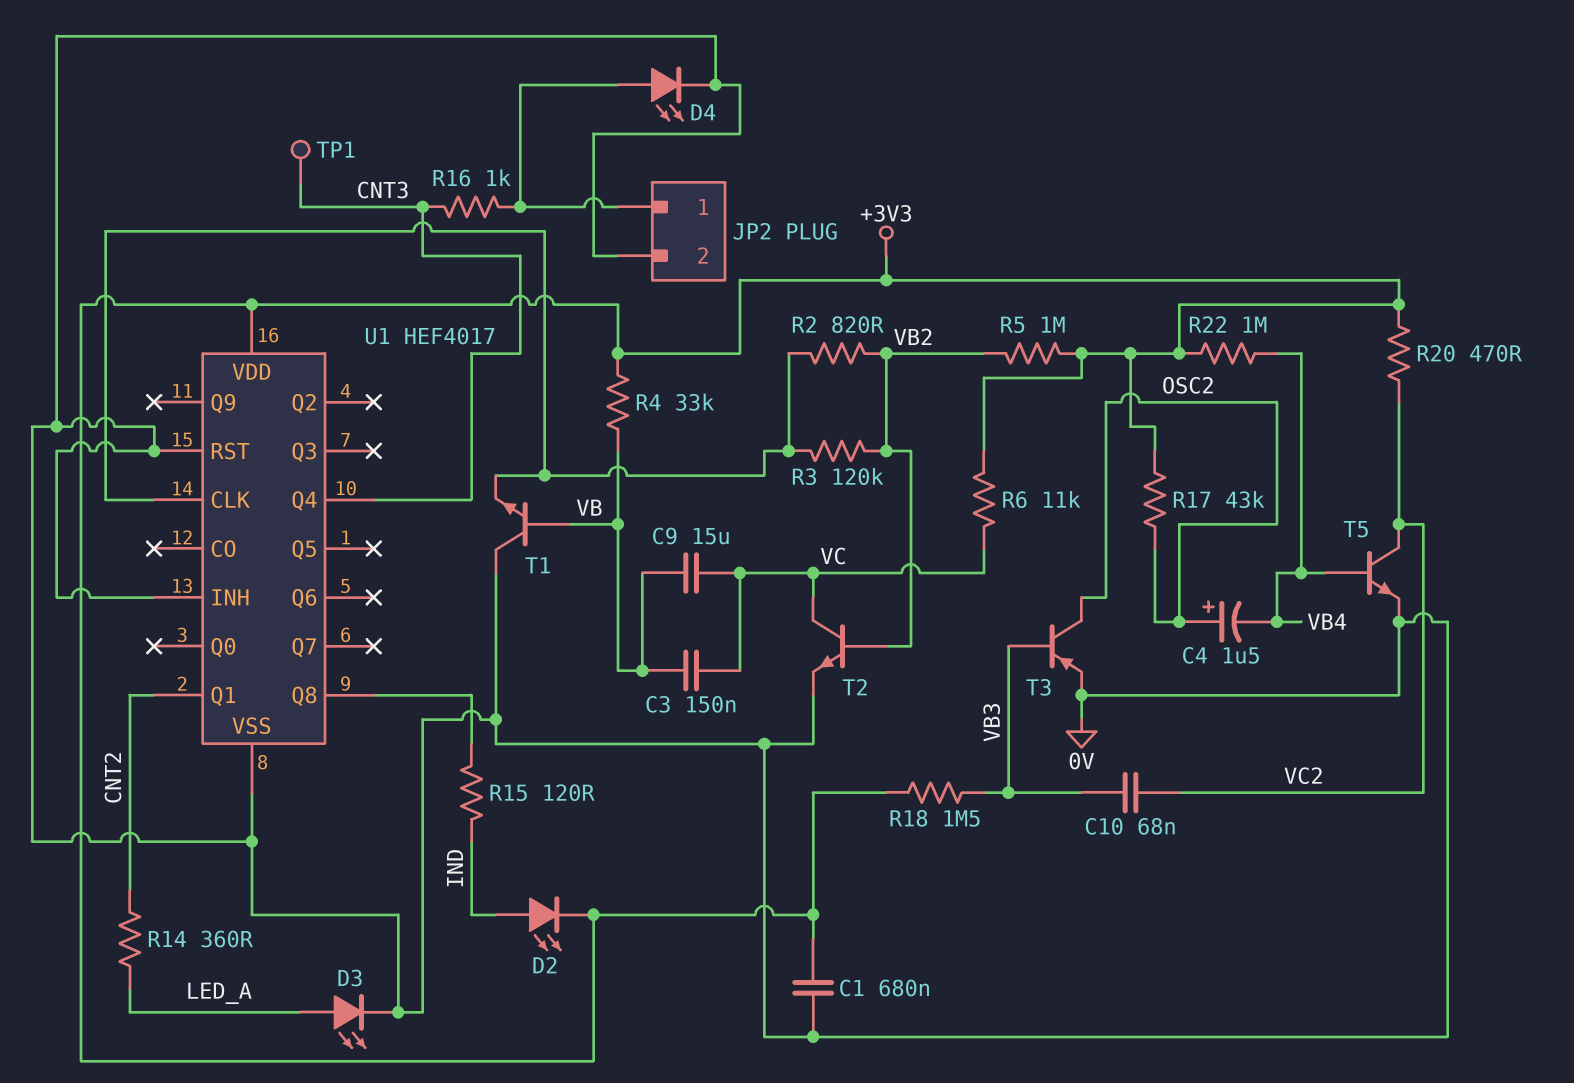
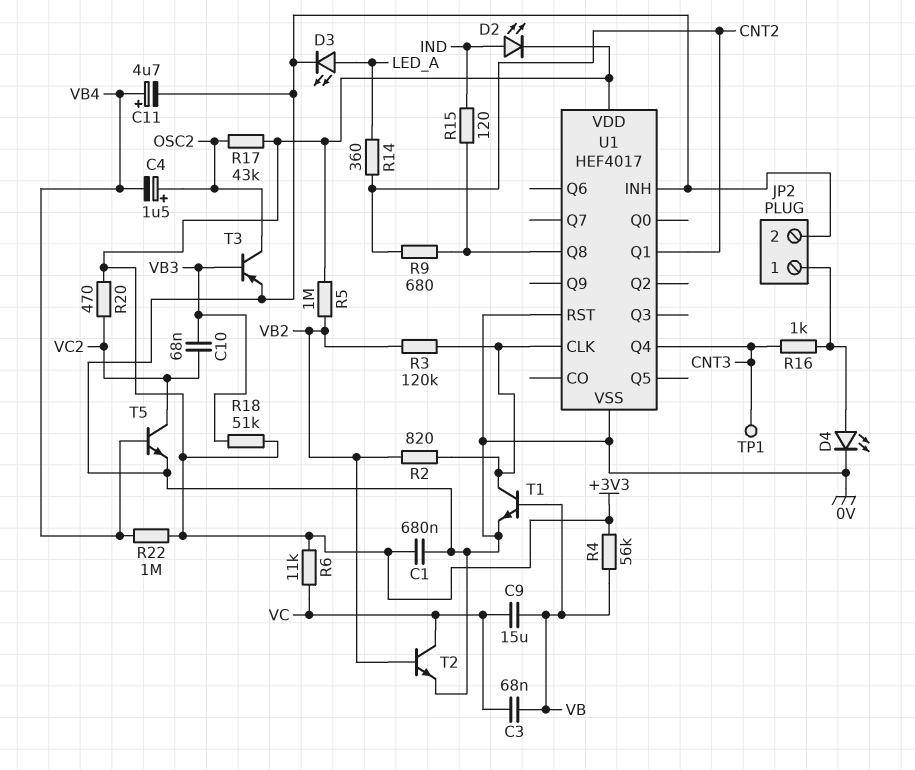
C3: 150nF (VB, VC) -> 68nF (VB, VC)
C11: none -> 4.7uF (plus VB4, minus 0V)
R4: 33k (+3V3, VB) -> 56k (+3V3, VB)
R9: none -> 680 (CNT2, U1/Q8)
R18: 1.5M (+3V3, VB3) -> 51k (+3V3, VB3)
T1: NPN (B VB, C 0V, E U1/CLK) -> NPN (B VB, C U1/CLK, E 0V)

